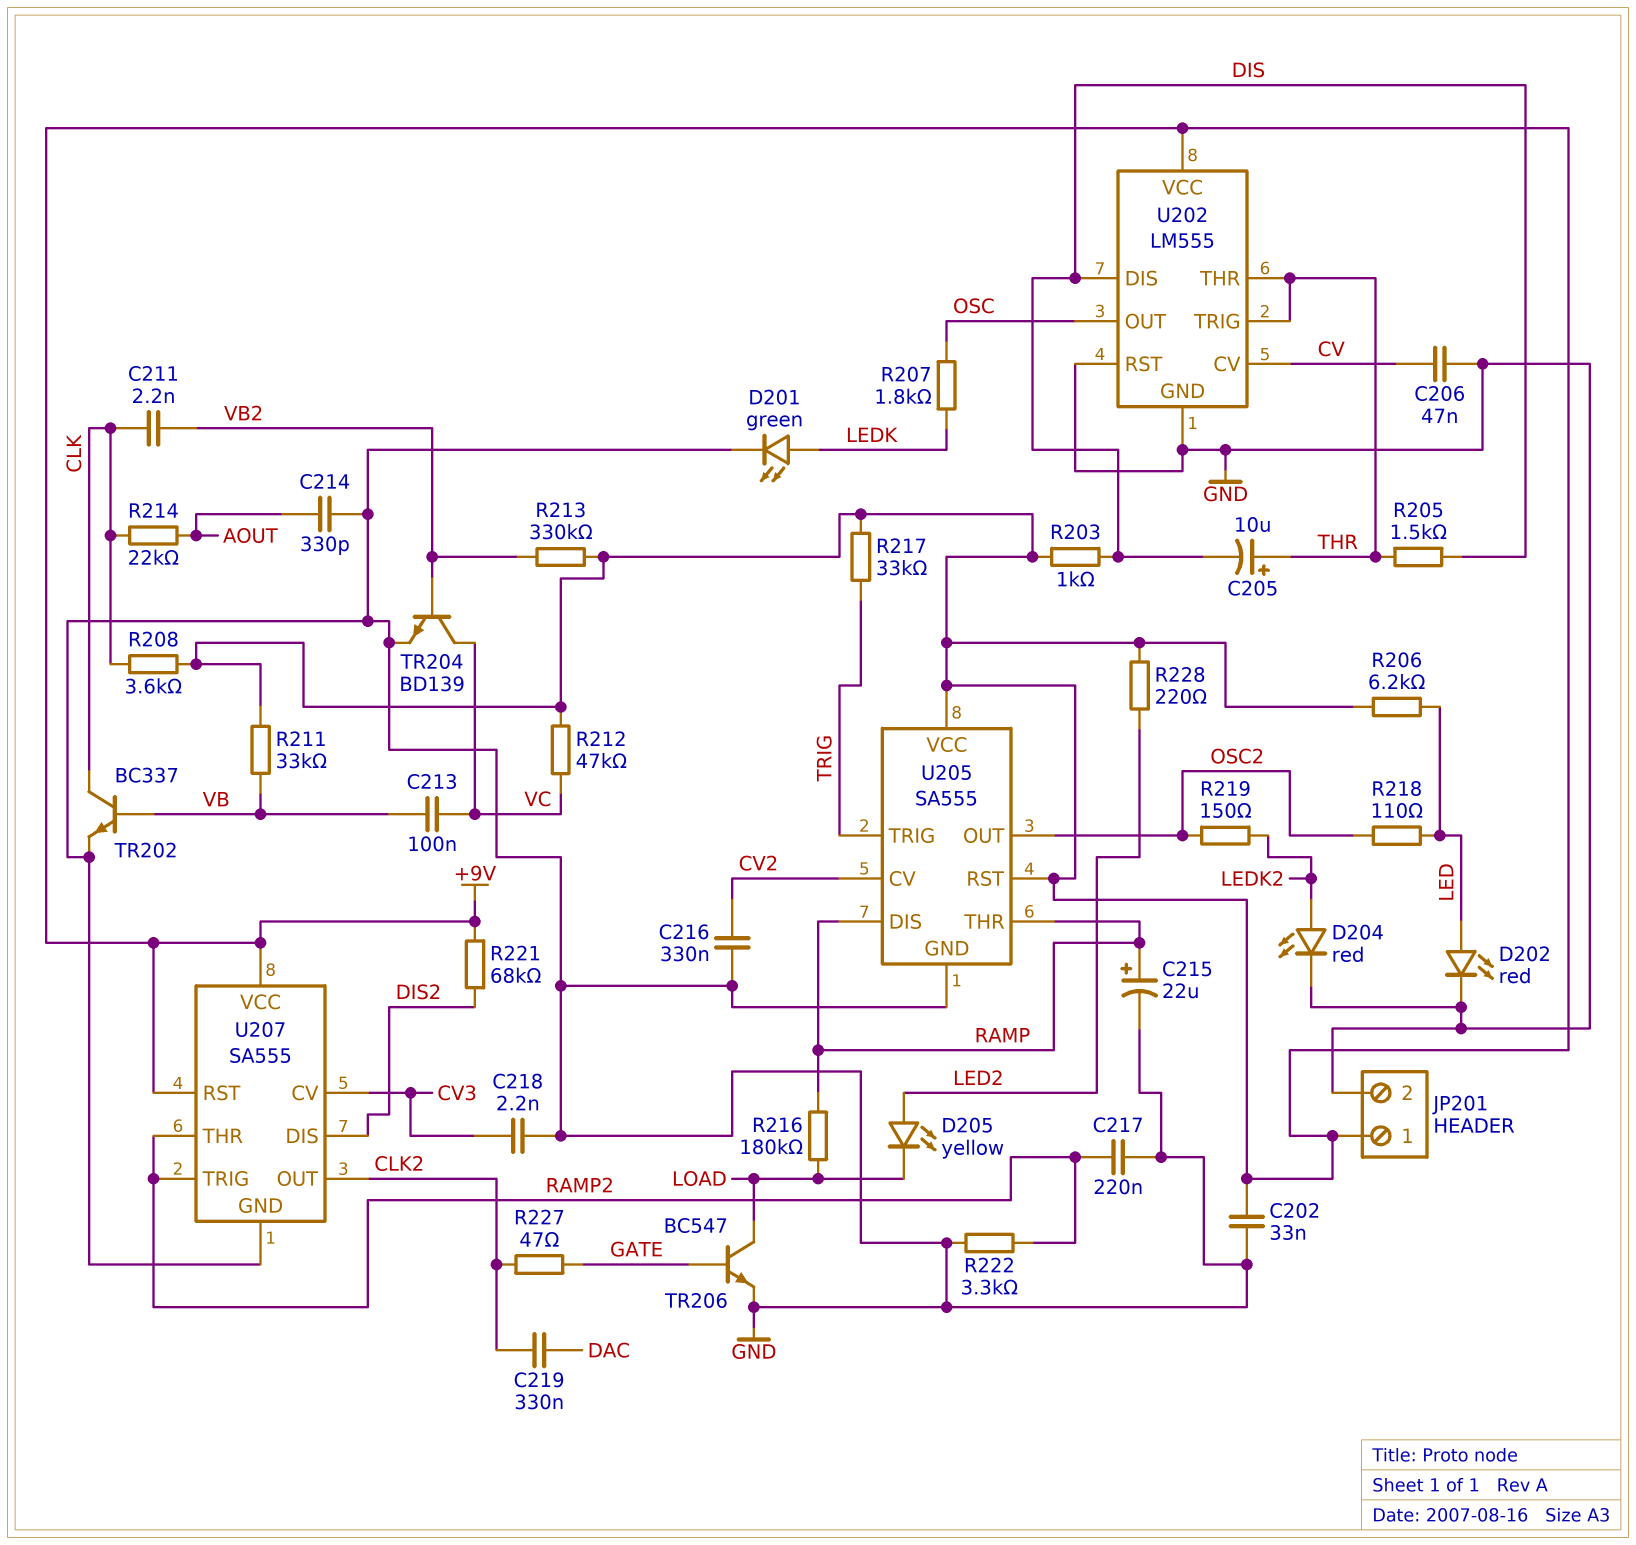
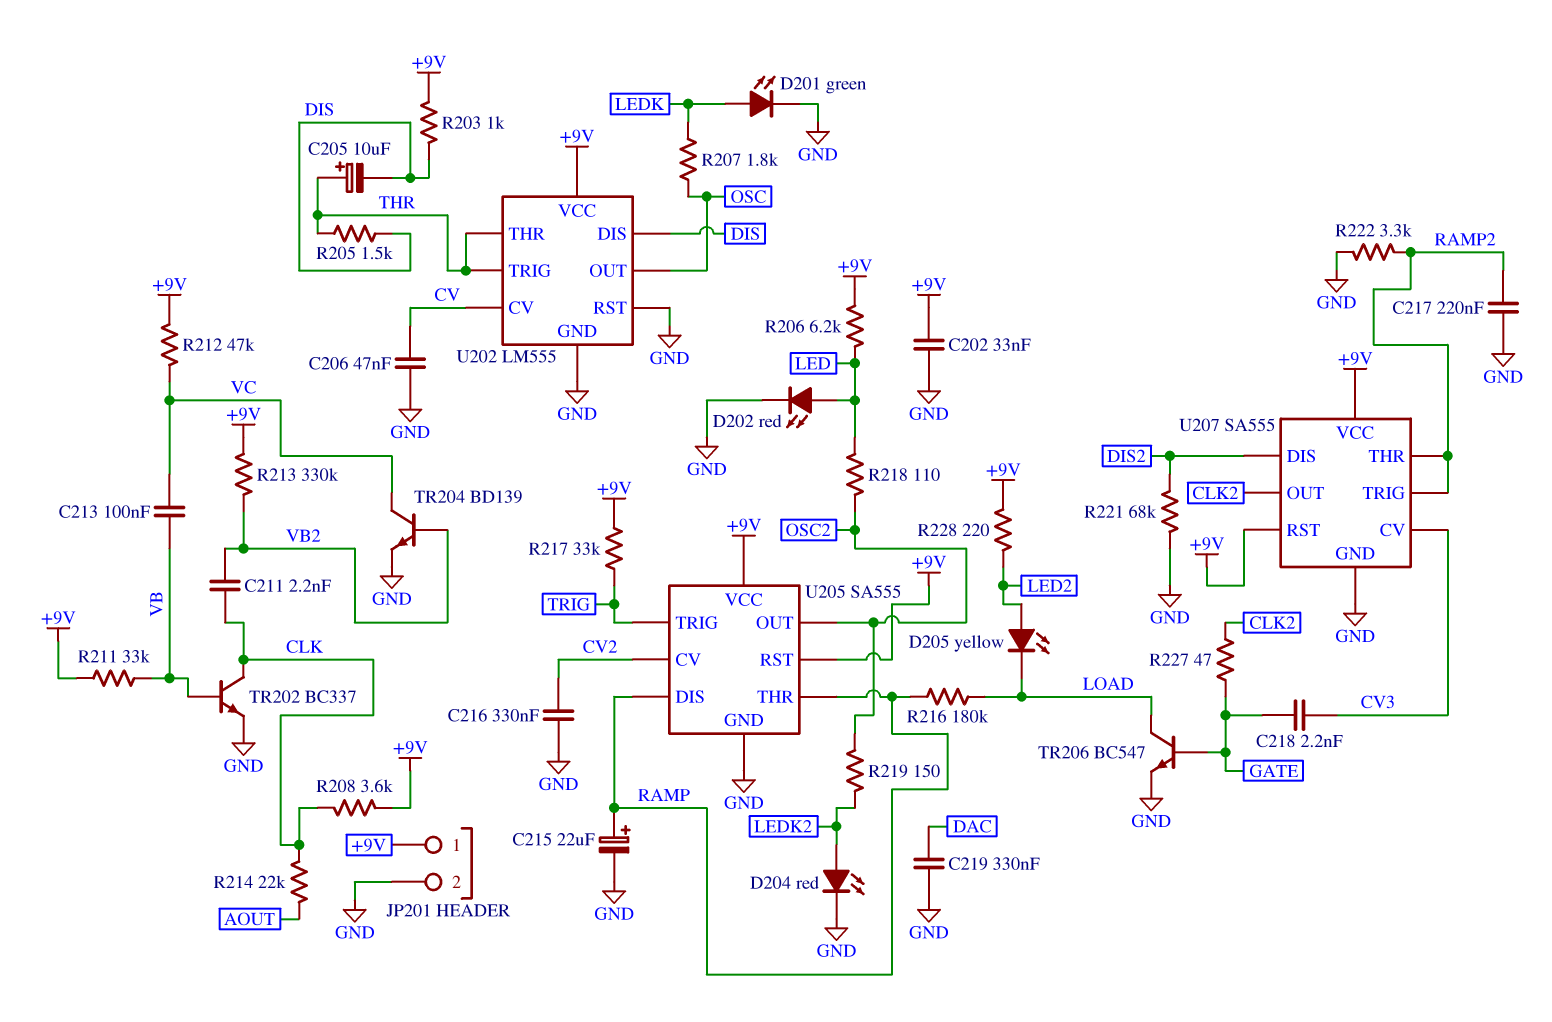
C214: 330pF (AOUT, GND) -> none
C218: 2.2nF (CV3, GND) -> 2.2nF (CV3, GATE)
C219: 330nF (CLK2, DAC) -> 330nF (DAC, GND)
R221: 68k (+9V, DIS2) -> 68k (DIS2, GND)

